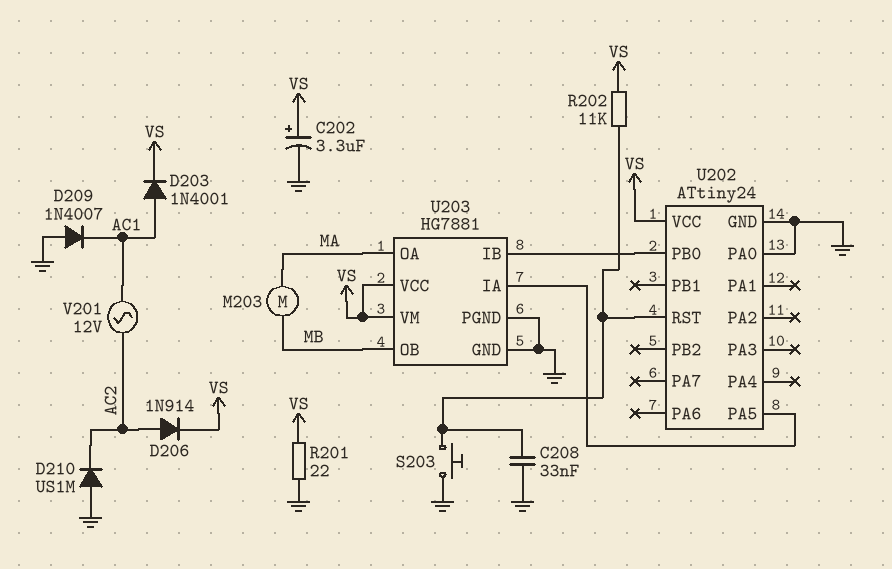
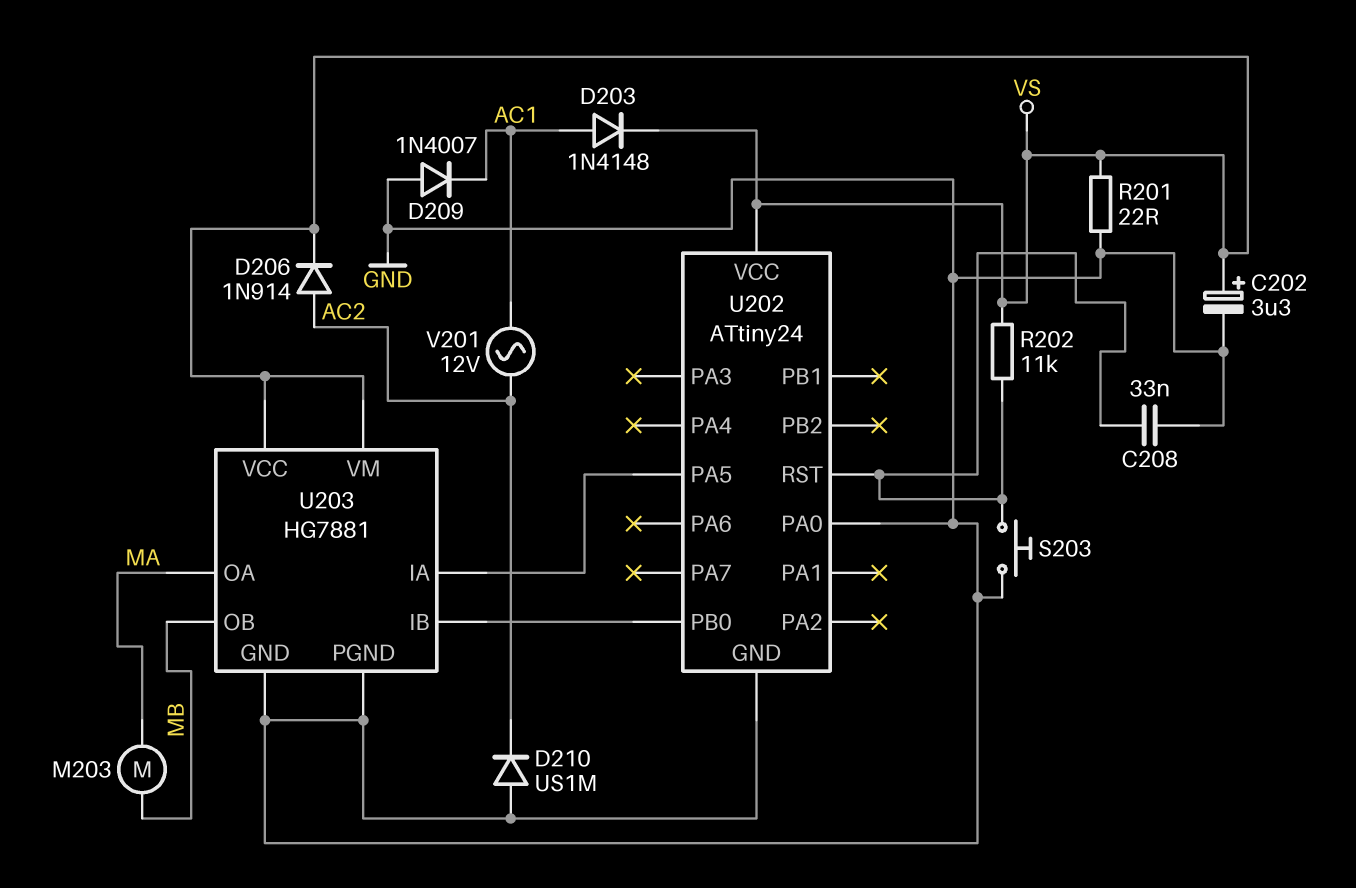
D203: diode 1N4001 (A AC1, K VS) -> diode 1N4148 (A AC1, K VS)

